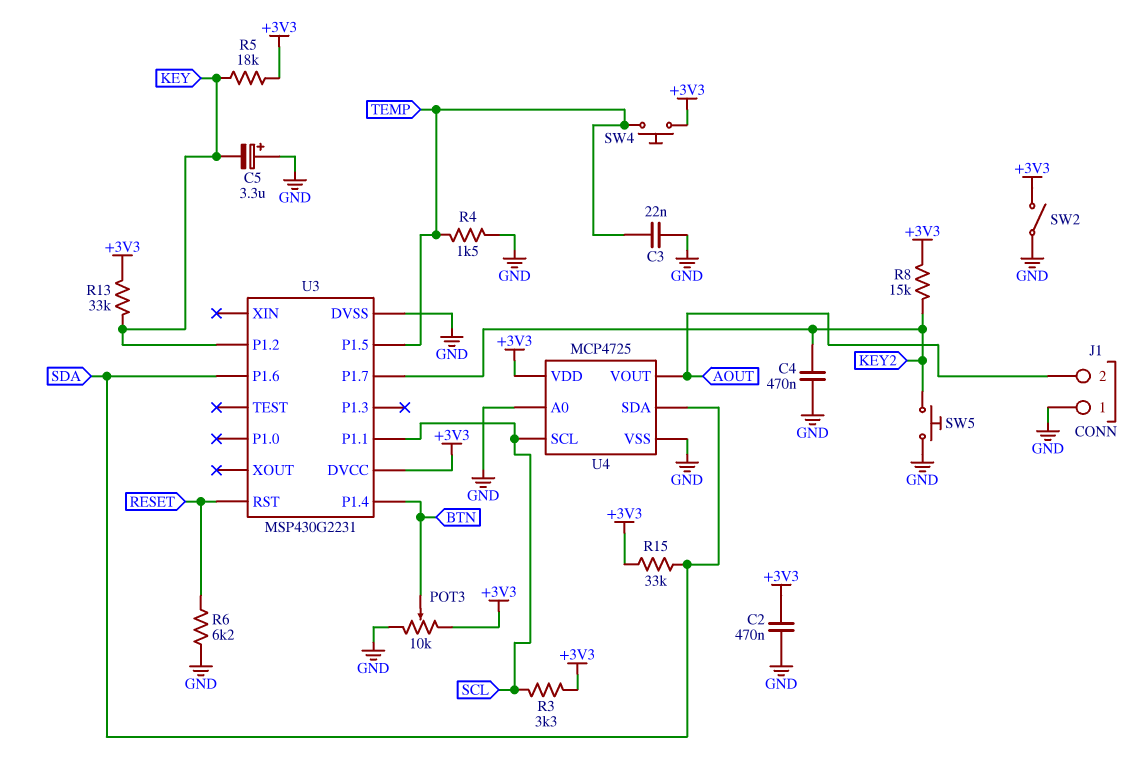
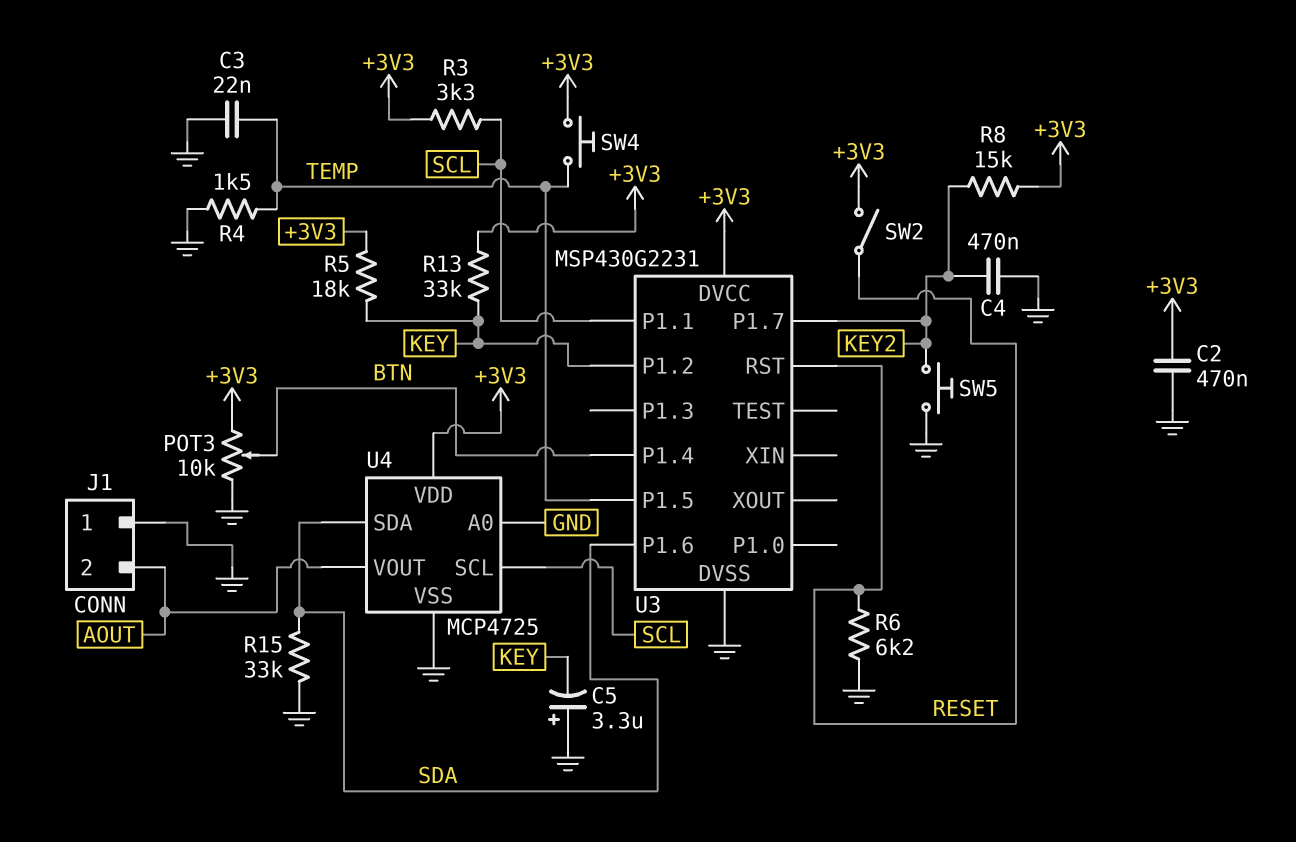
R15: 33k (+3V3, SDA) -> 33k (GND, SDA)
SW2: switch (+3V3, GND) -> switch (+3V3, RESET)

